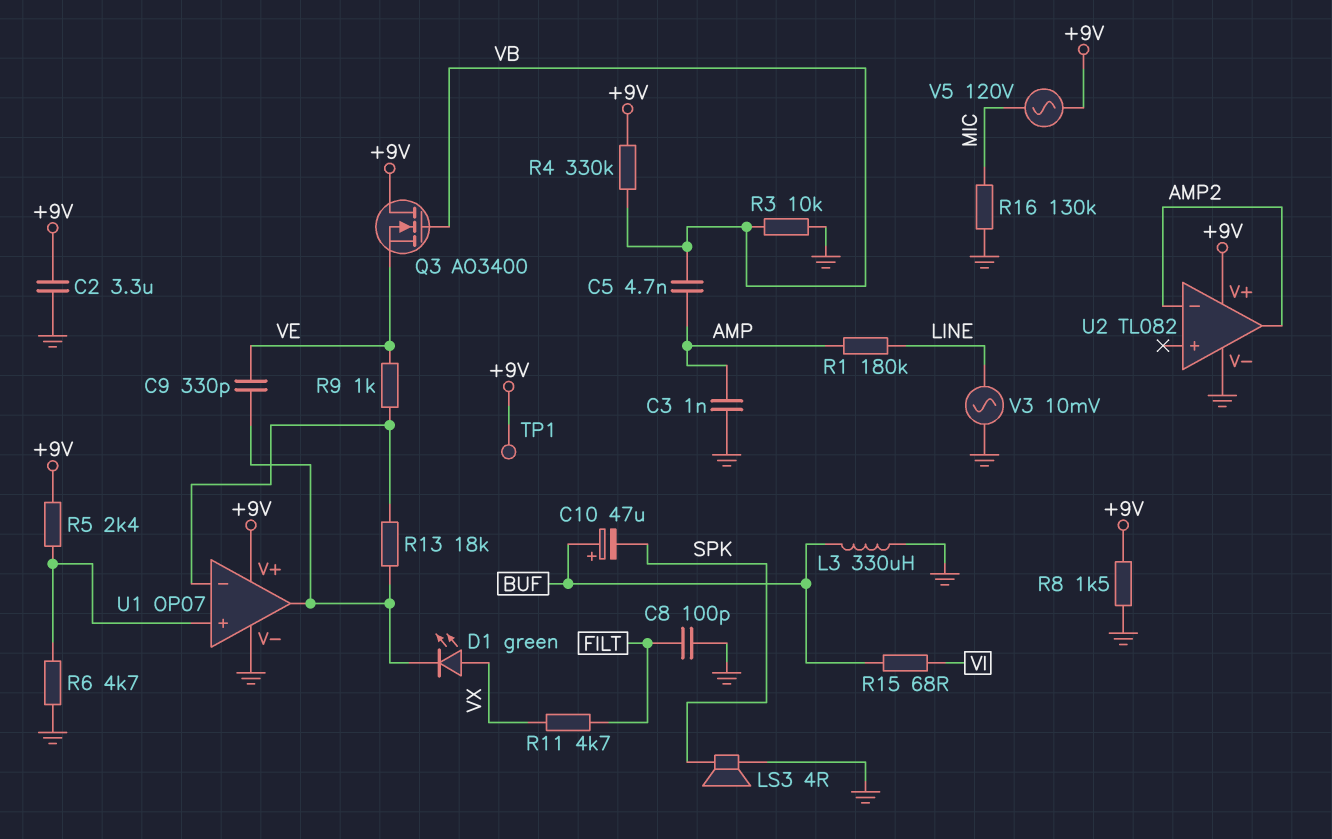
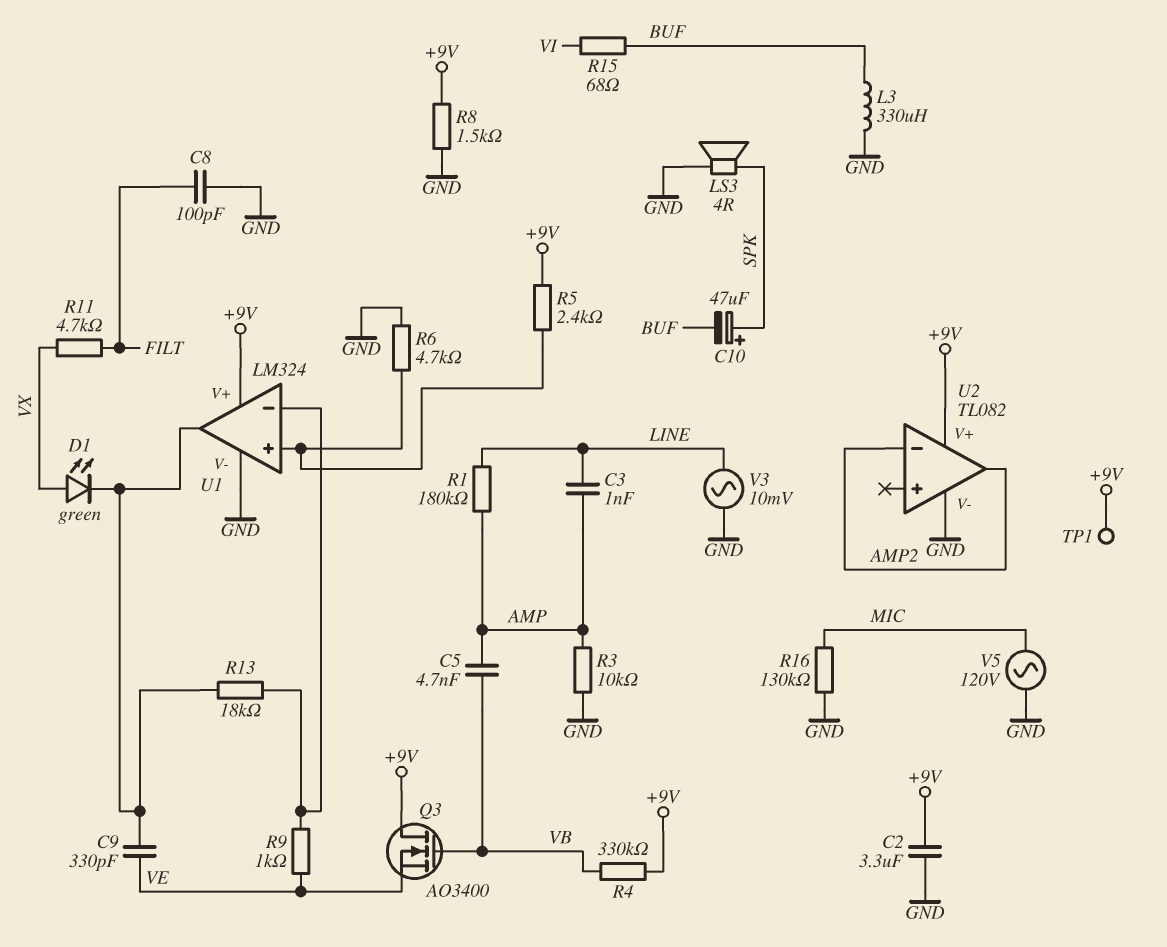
C3: 1nF (AMP, GND) -> 1nF (AMP, LINE)
C10: 47uF (plus BUF, minus SPK) -> 47uF (plus SPK, minus BUF)
R3: 10k (GND, VB) -> 10k (AMP, GND)
U1: OP07 -> LM324
V5: AC 120V (+9V, MIC) -> AC 120V (GND, MIC)

